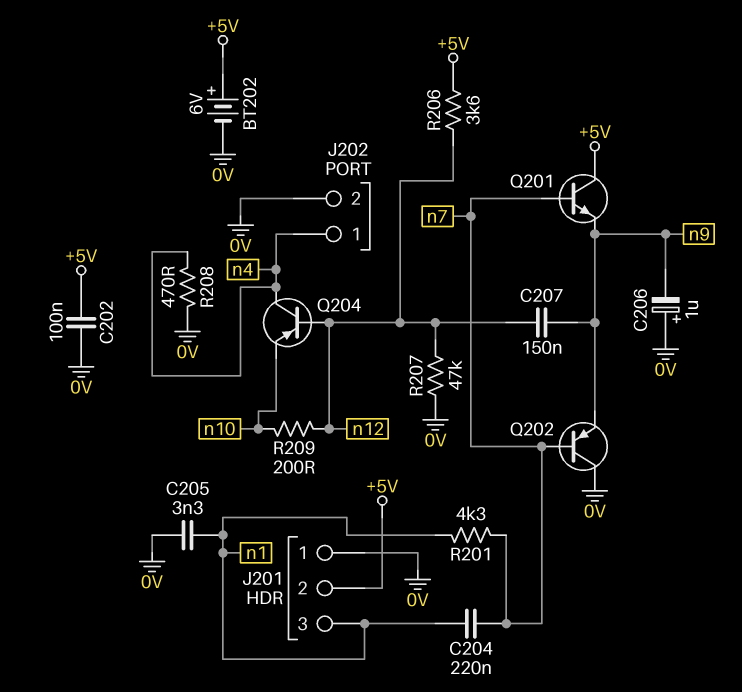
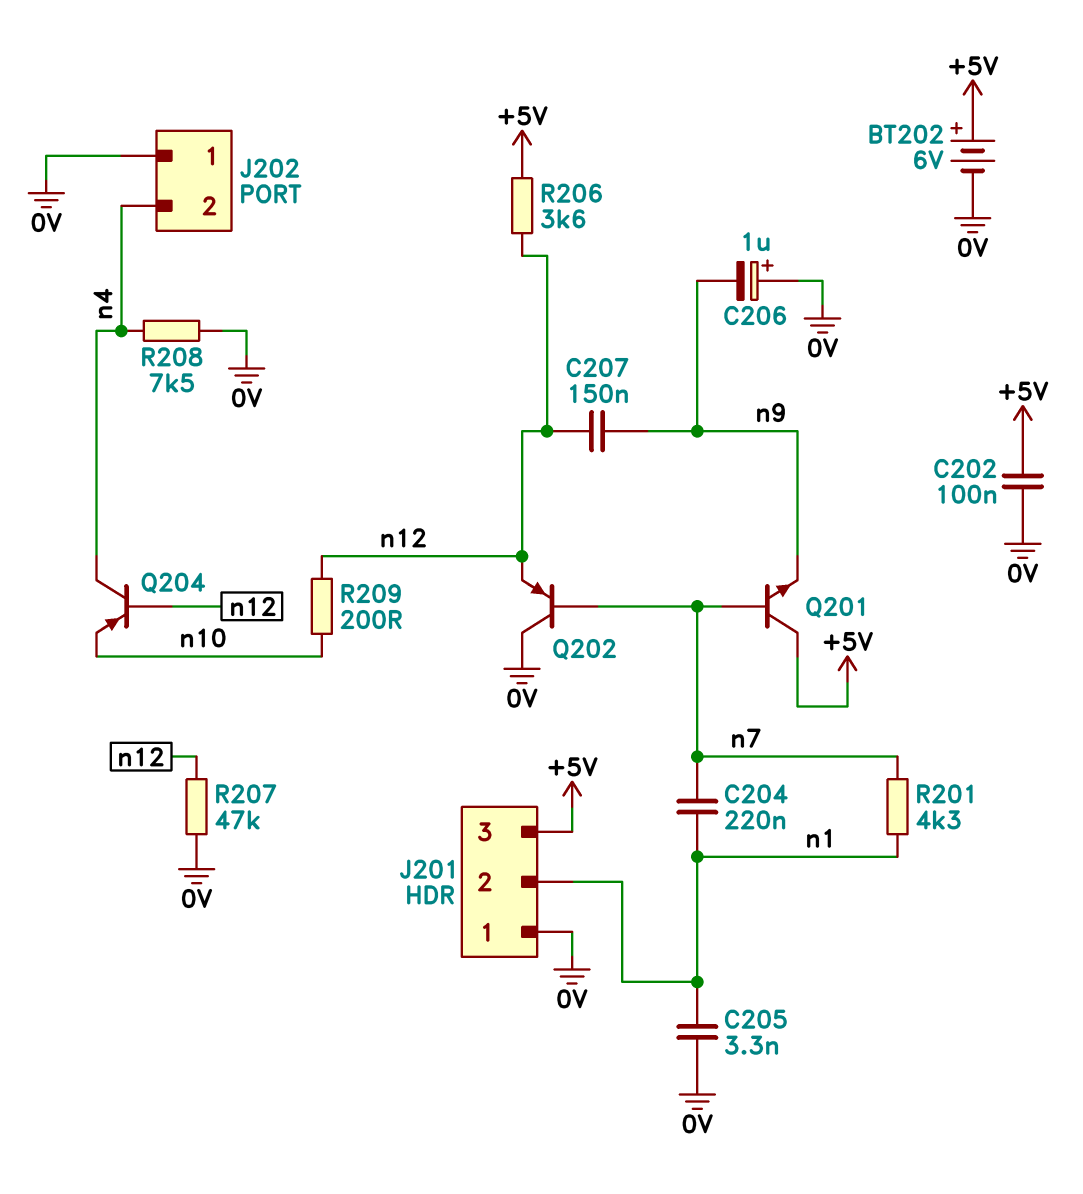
J201 pin 2: +5V -> n1
J201 pin 3: n1 -> +5V
J202 pin 1: n4 -> 0V
J202 pin 2: 0V -> n4
Q202: PNP (B n7, C 0V, E n9) -> PNP (B n7, C 0V, E n12)
R208: 470 (0V, n4) -> 7.5k (0V, n4)

